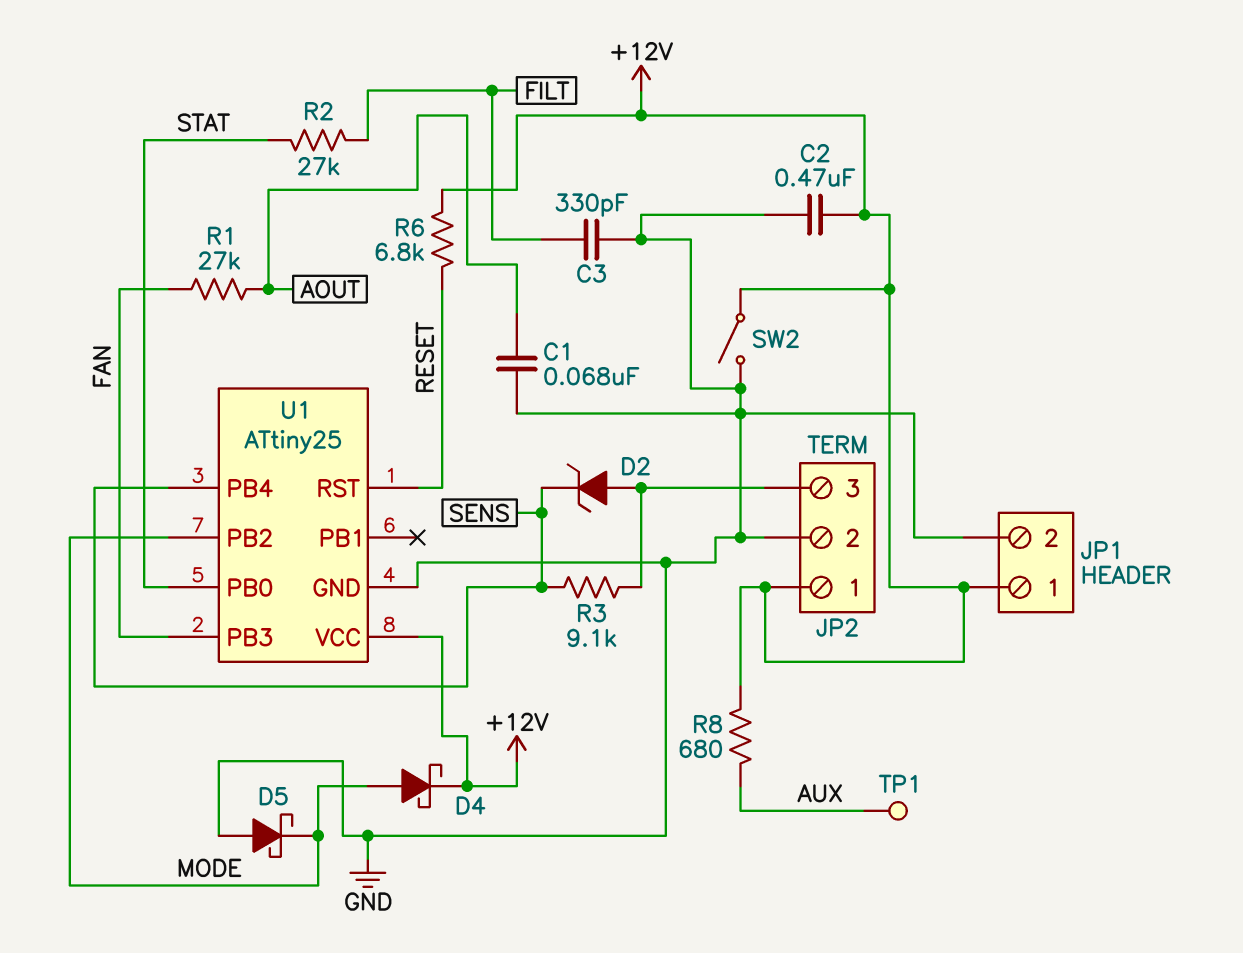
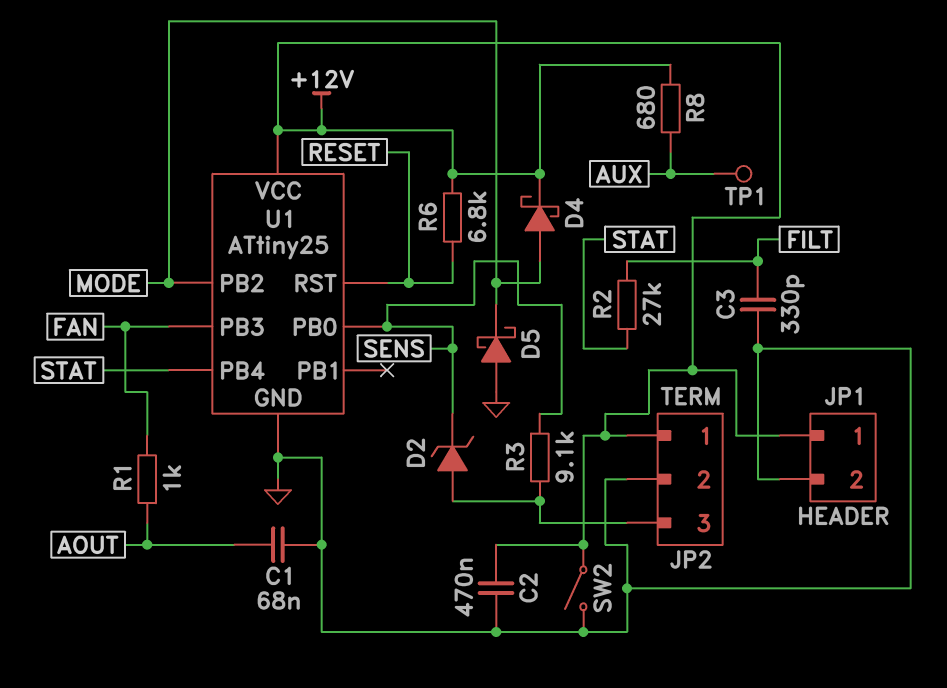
R1: 27k (AOUT, FAN) -> 1k (AOUT, FAN)
U1 pin PB0: STAT -> SENS
U1 pin PB4: SENS -> STAT

